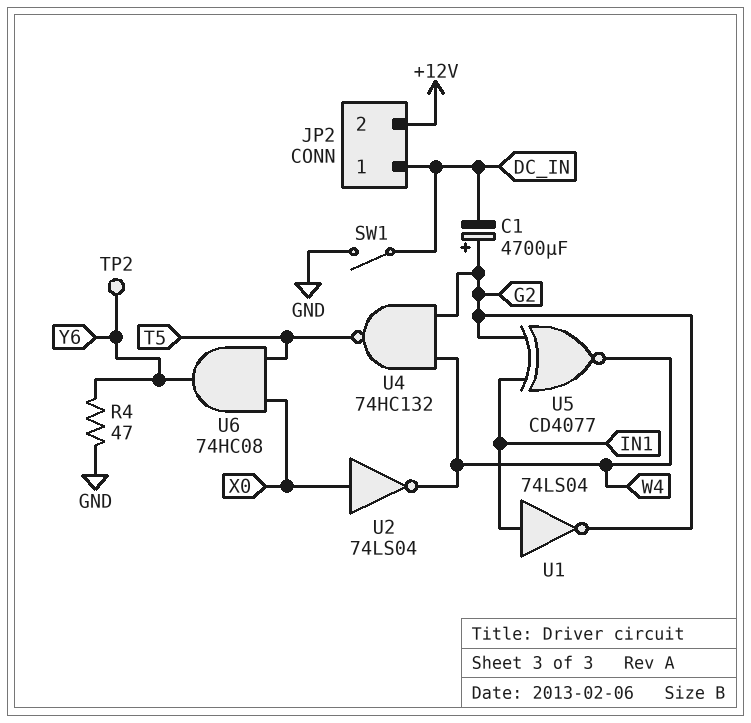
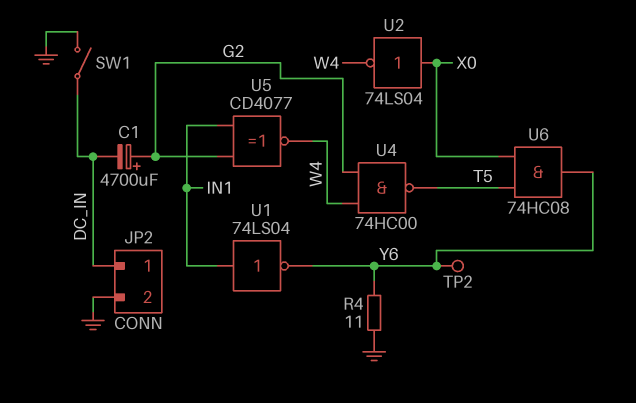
JP2 pin 2: +12V -> GND
R4: 47 (GND, Y6) -> 11 (GND, Y6)
U1: NOT 74LS04 (in IN1, out G2) -> NOT 74LS04 (in IN1, out Y6)
U4: NAND 74HC132 (in G2, in W4, out T5) -> NAND 74HC00 (in G2, in W4, out T5)

